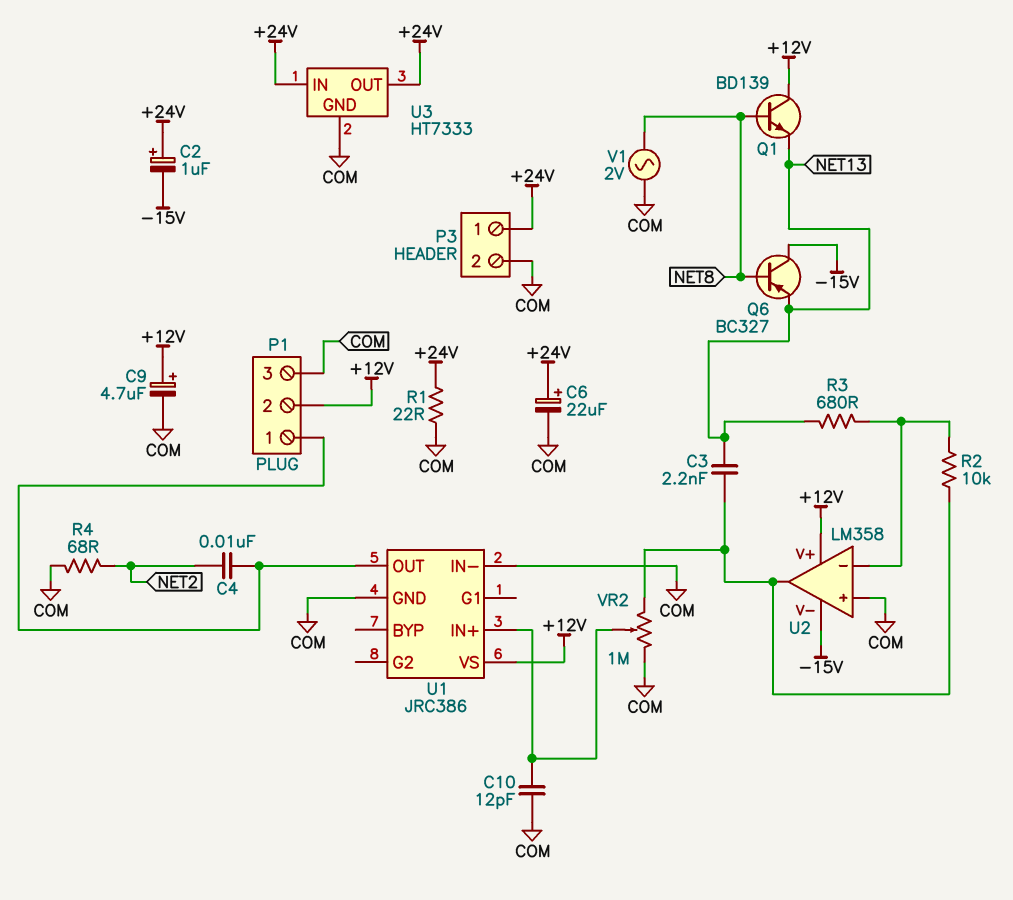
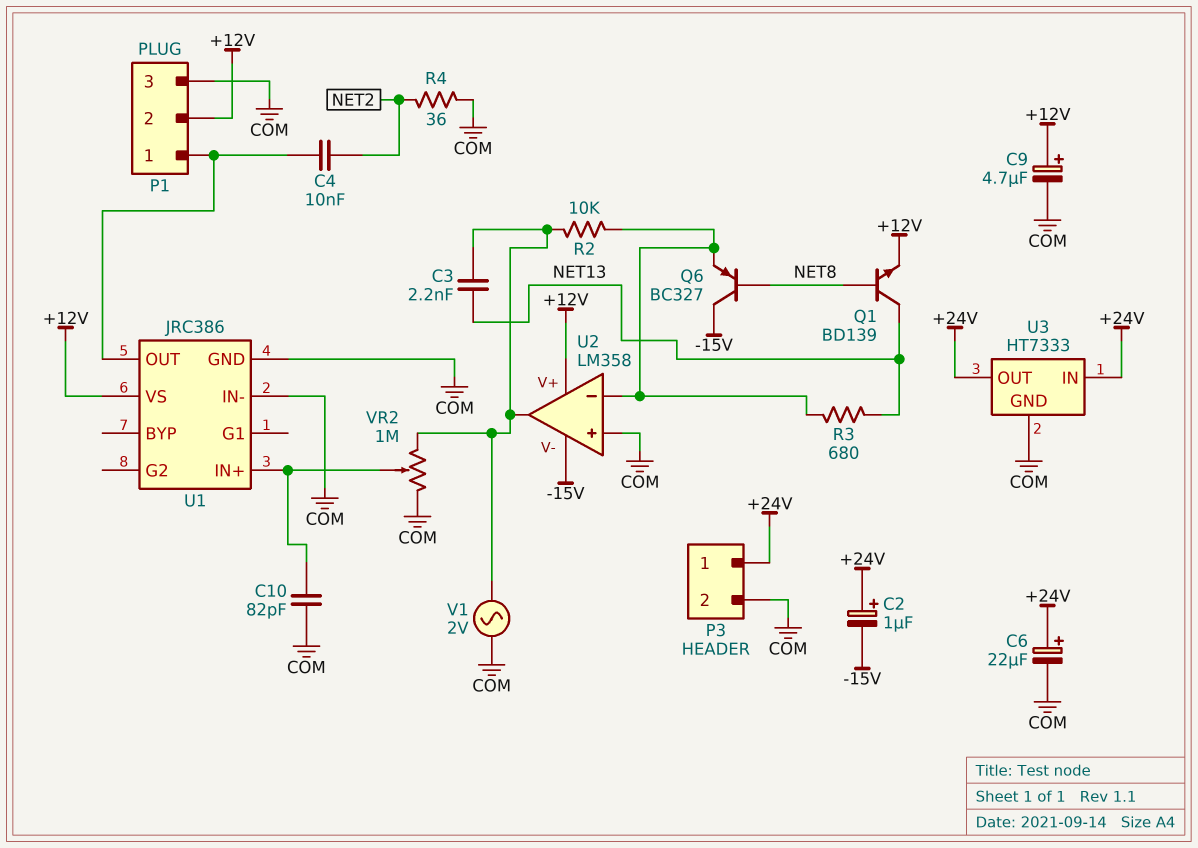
C10: 12pF (COM, U1/IN+) -> 82pF (COM, U1/IN+)
Q1: NPN BD139 (B NET8, C +12V, E NET13) -> NPN BD139 (B NET8, C NET13, E +12V)
Q6: PNP BC327 (B NET8, C -15V, E NET13) -> PNP BC327 (B NET8, C -15V, E U2/in-)
R1: 22 (+24V, COM) -> none
R4: 68 (COM, NET2) -> 36 (COM, NET2)
V1: AC 2V (COM, NET8) -> AC 2V (COM, U2/out)

